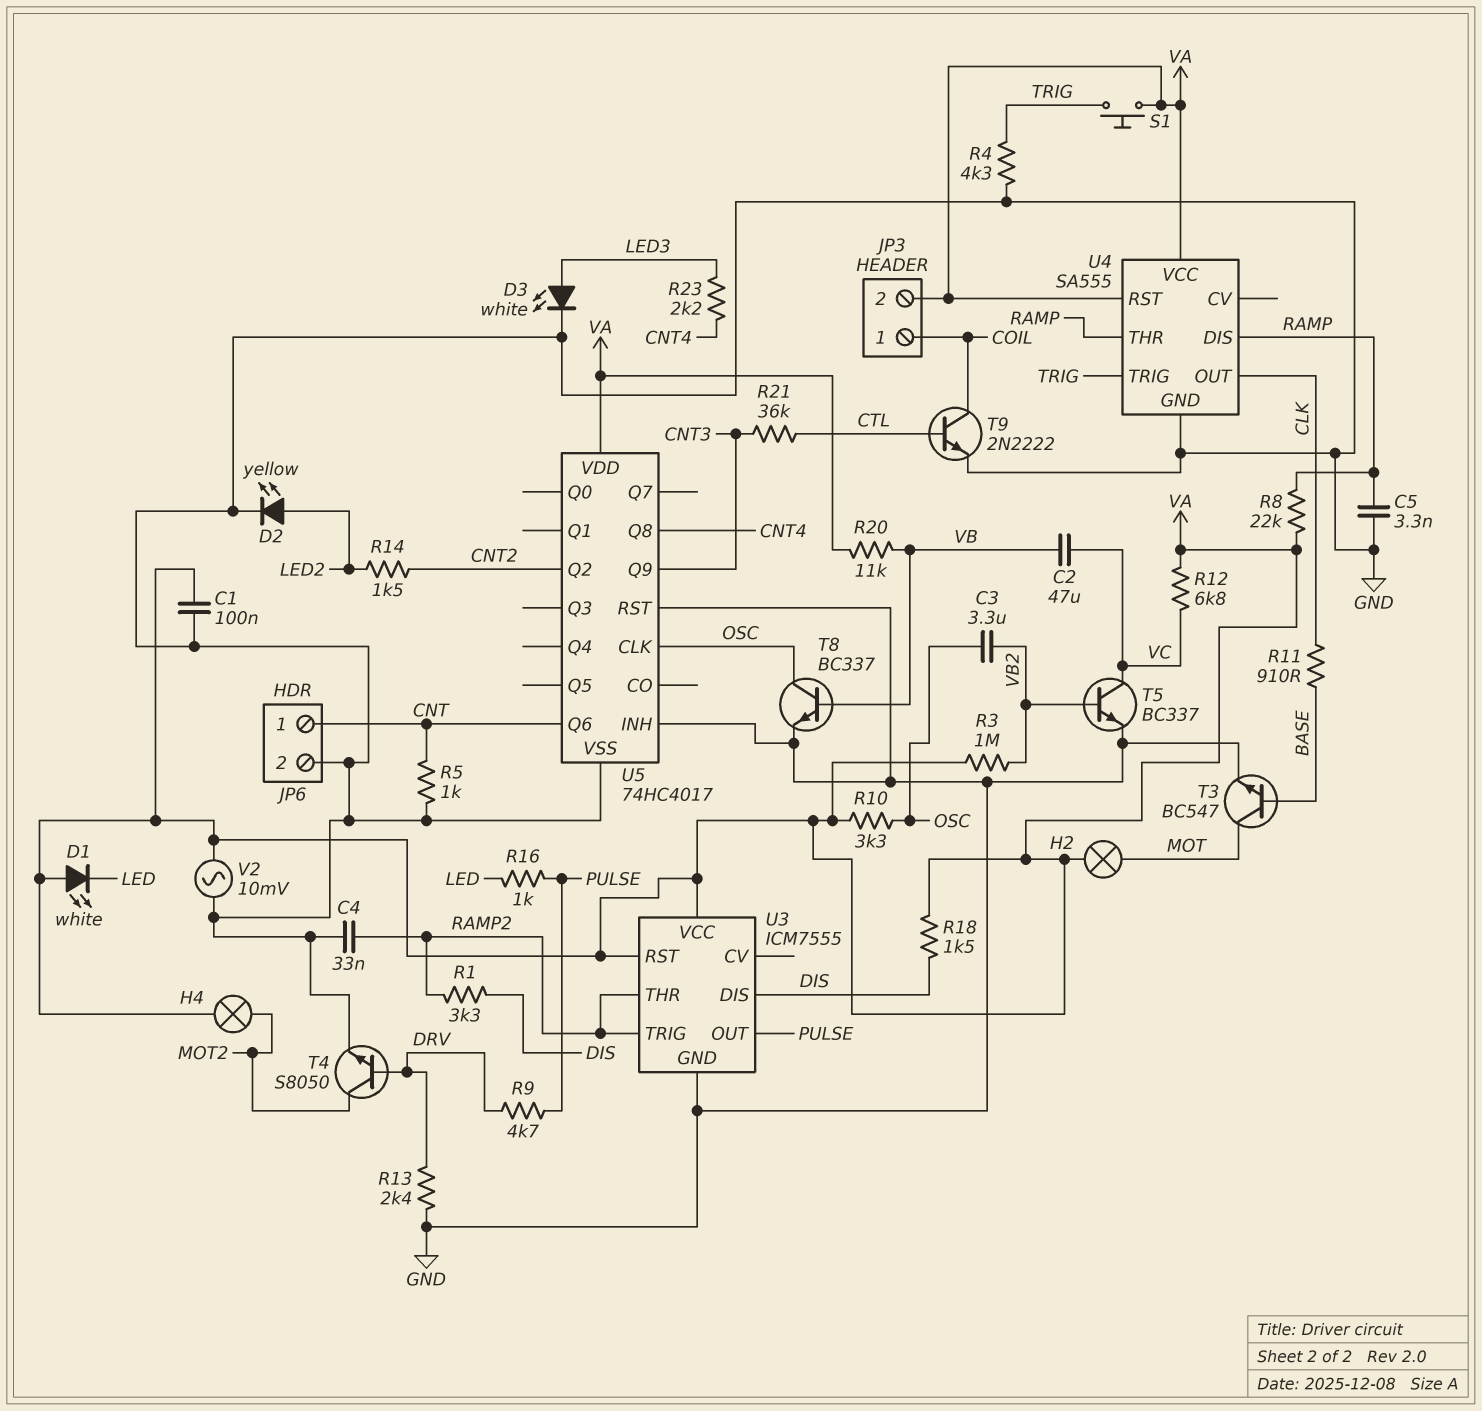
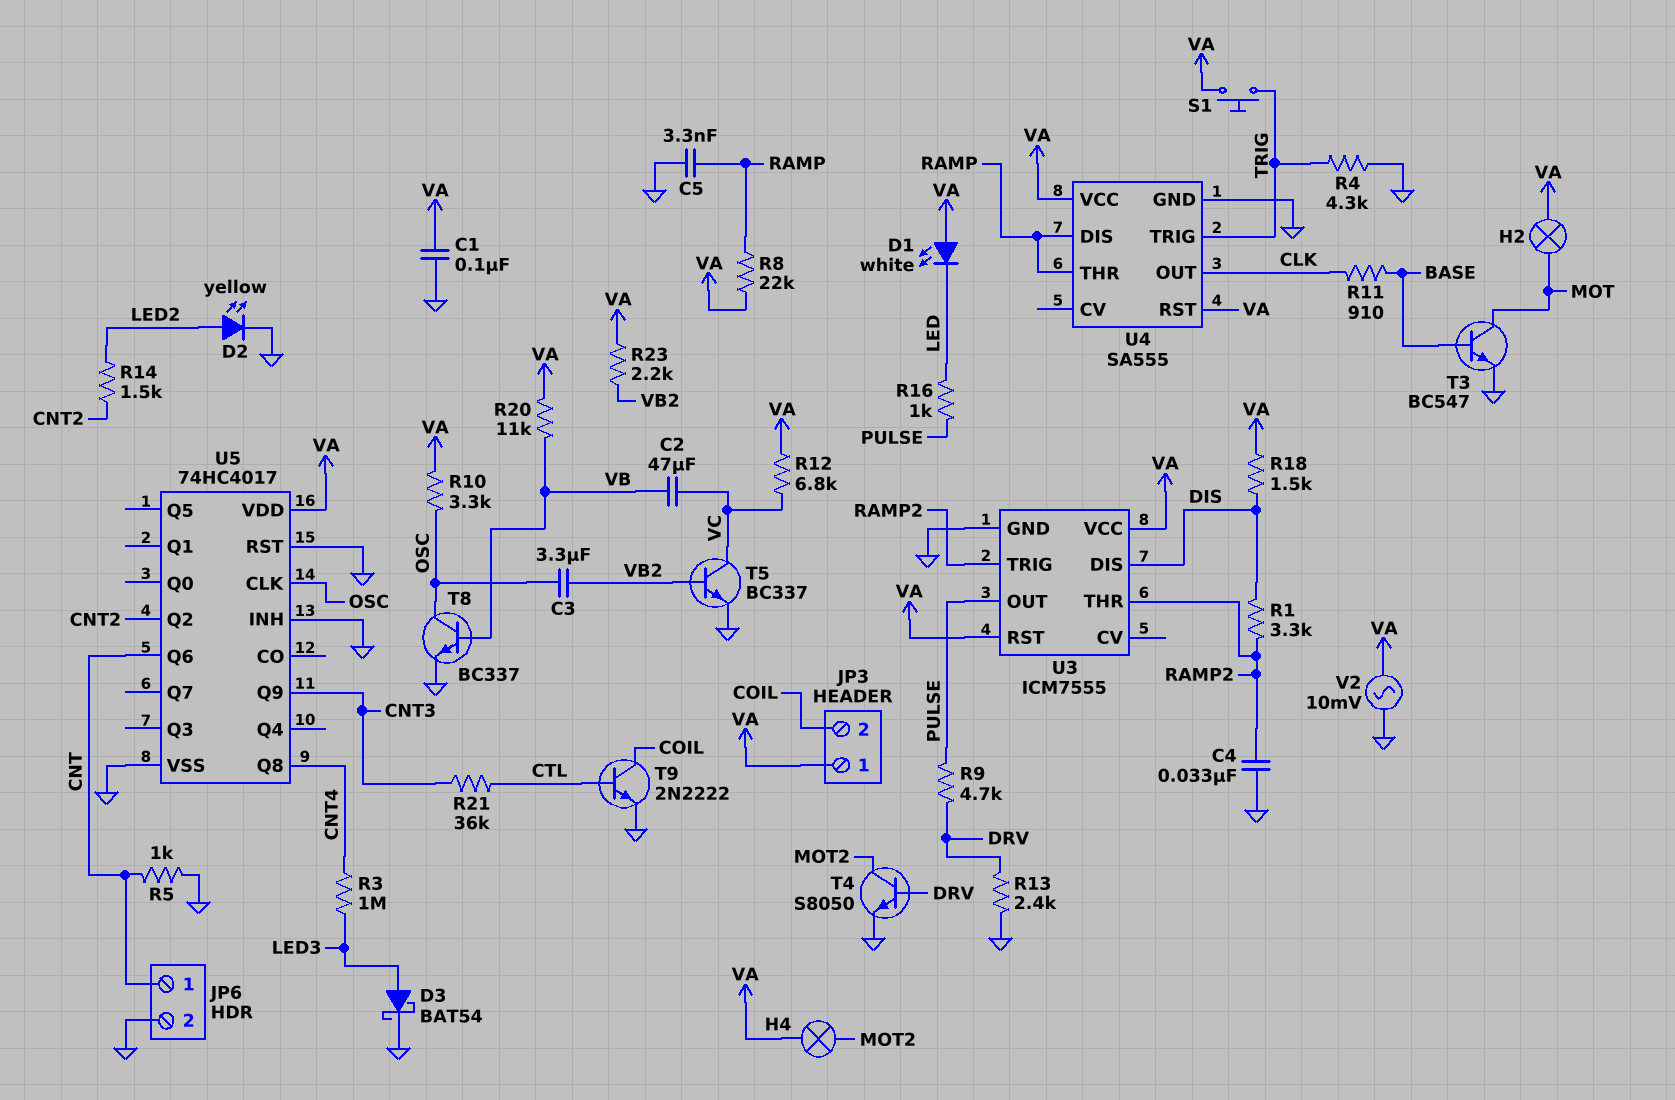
D3: LED white (A LED3, K GND) -> schottky BAT54 (A LED3, K GND)
JP3 pin 1: COIL -> VA
JP3 pin 2: VA -> COIL
R3: 1M (VA, VB2) -> 1M (CNT4, LED3)
R23: 2.2k (CNT4, LED3) -> 2.2k (VA, VB2)

